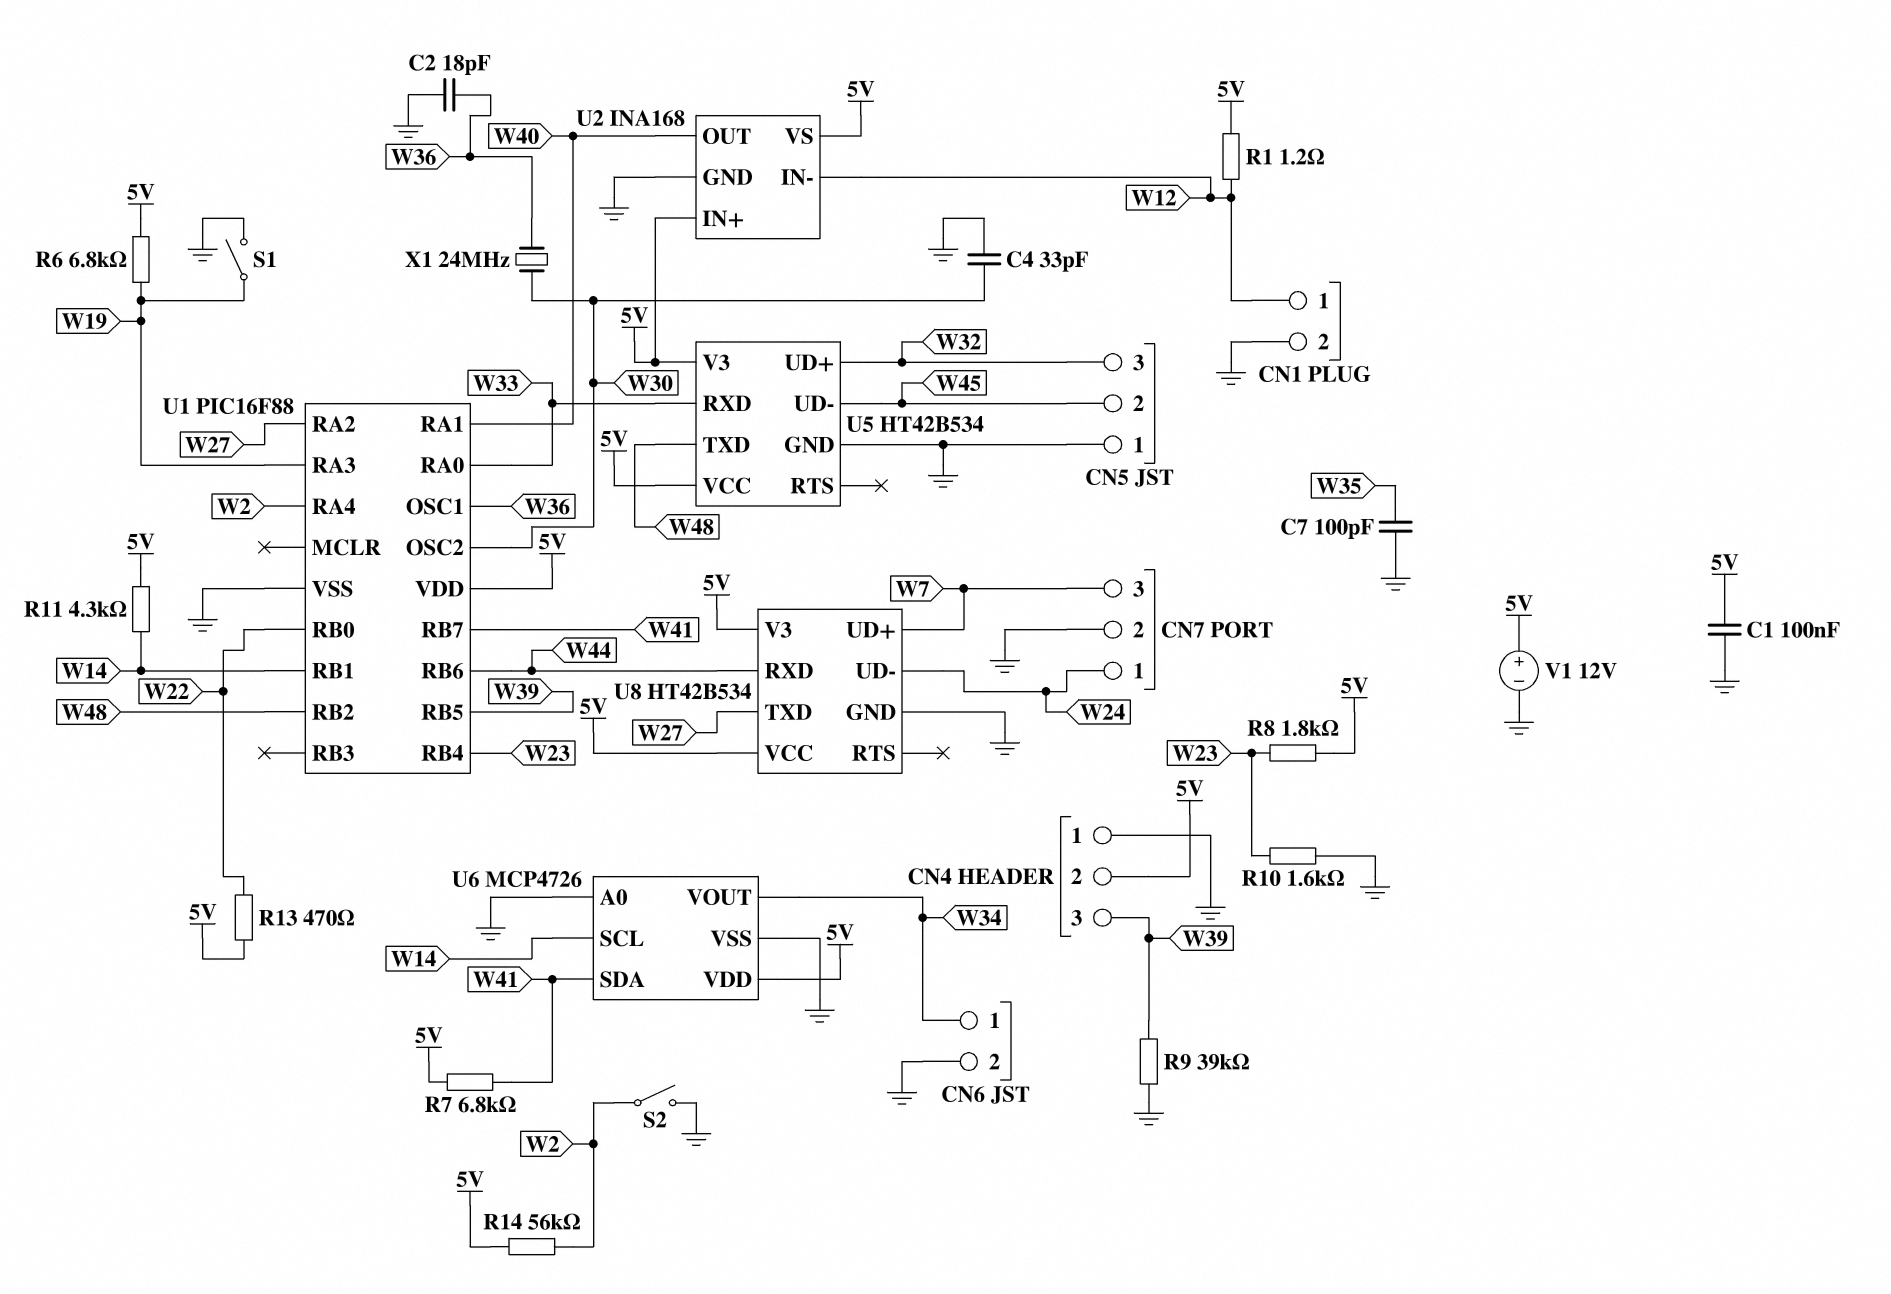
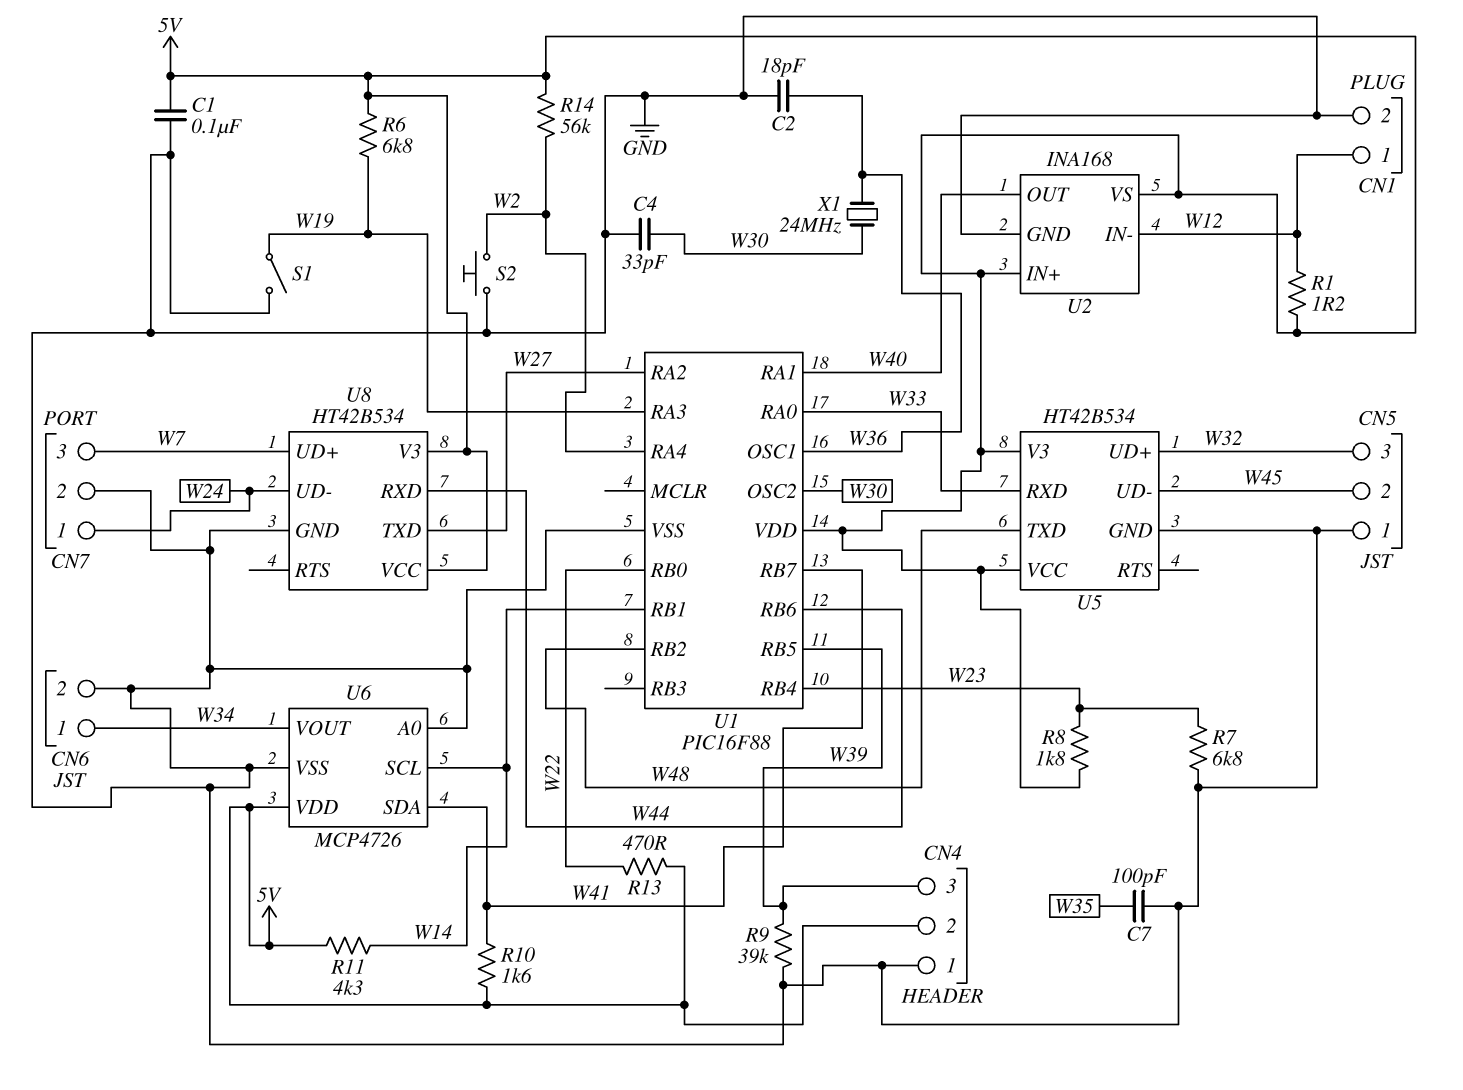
R7: 6.8k (5V, W41) -> 6.8k (GND, W23)
R10: 1.6k (GND, W23) -> 1.6k (5V, W41)
S2: switch (GND, W2) -> button (GND, W2)
V1: 12V (plus 5V, minus GND) -> none

